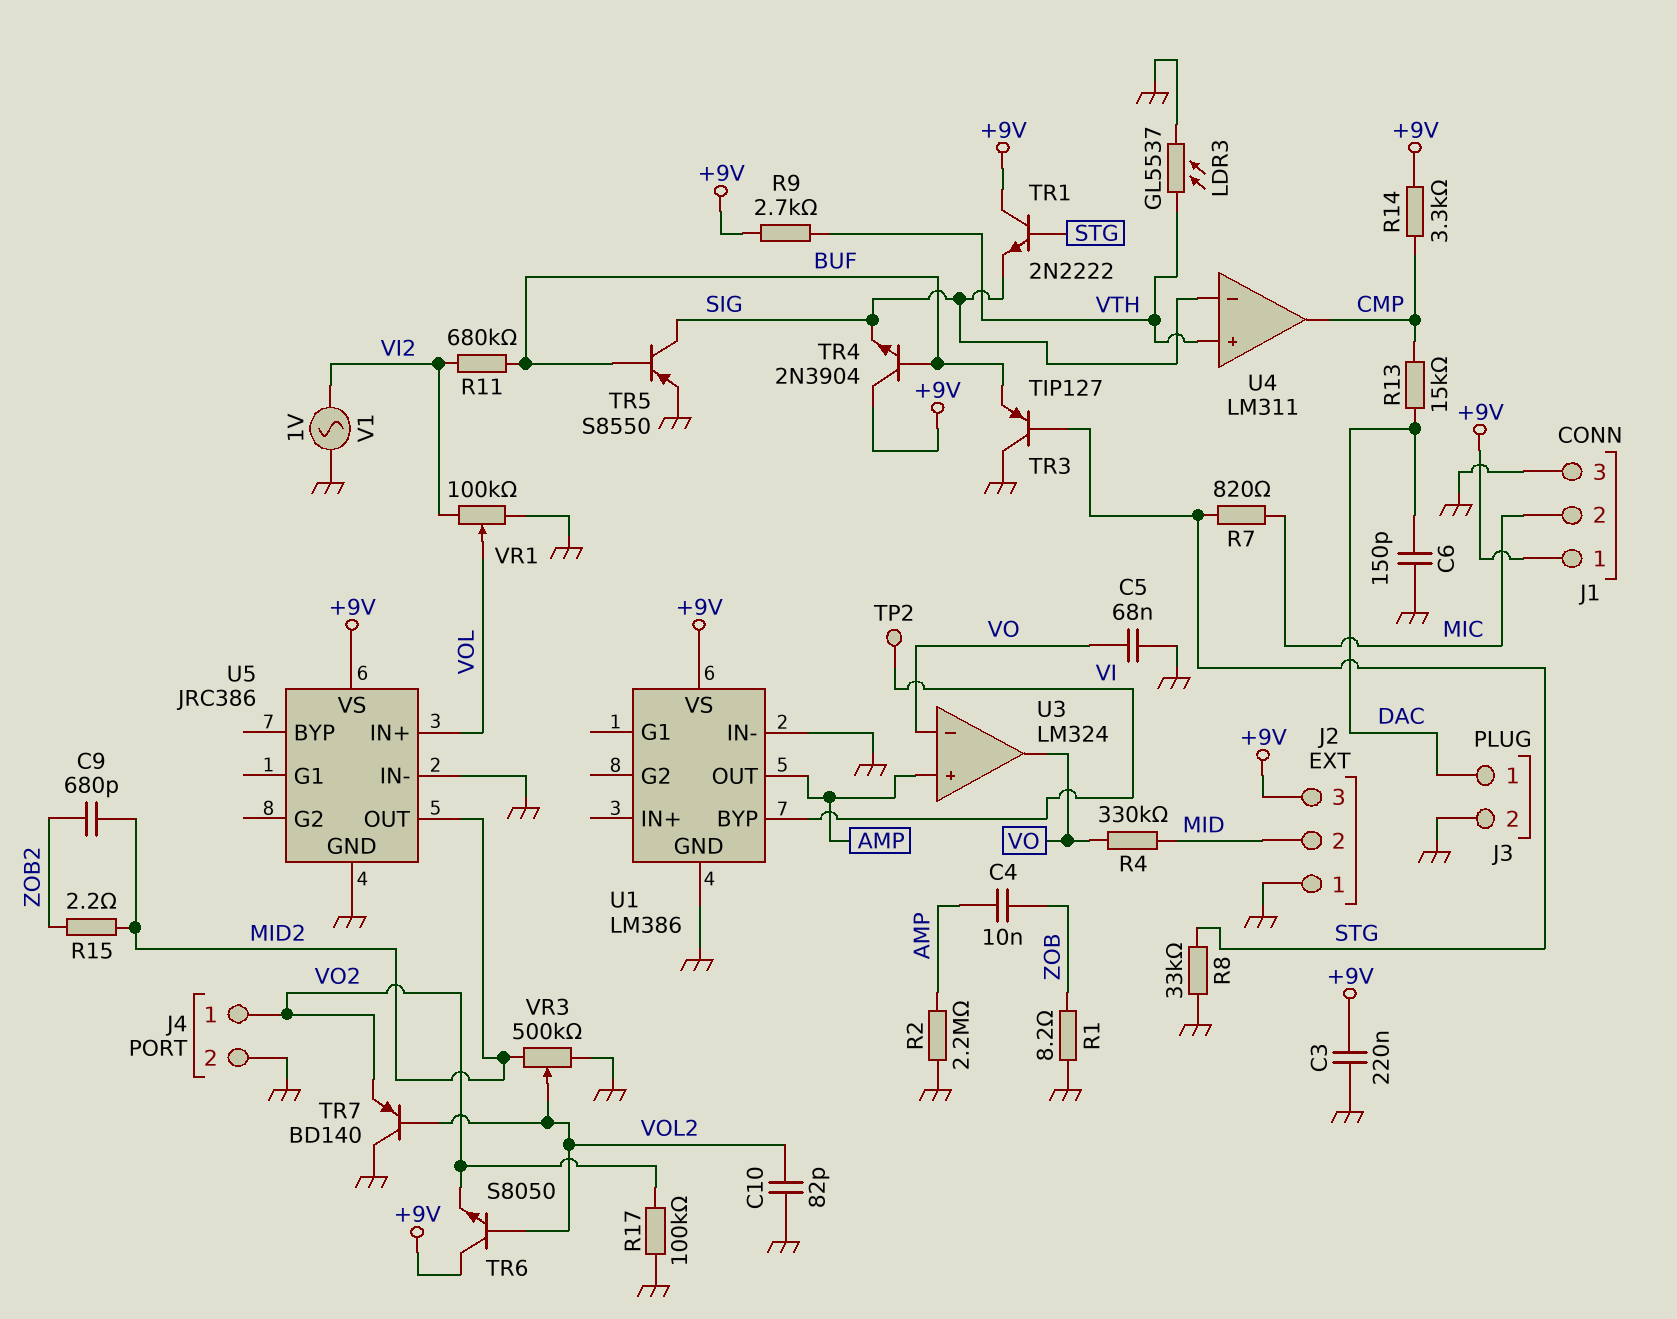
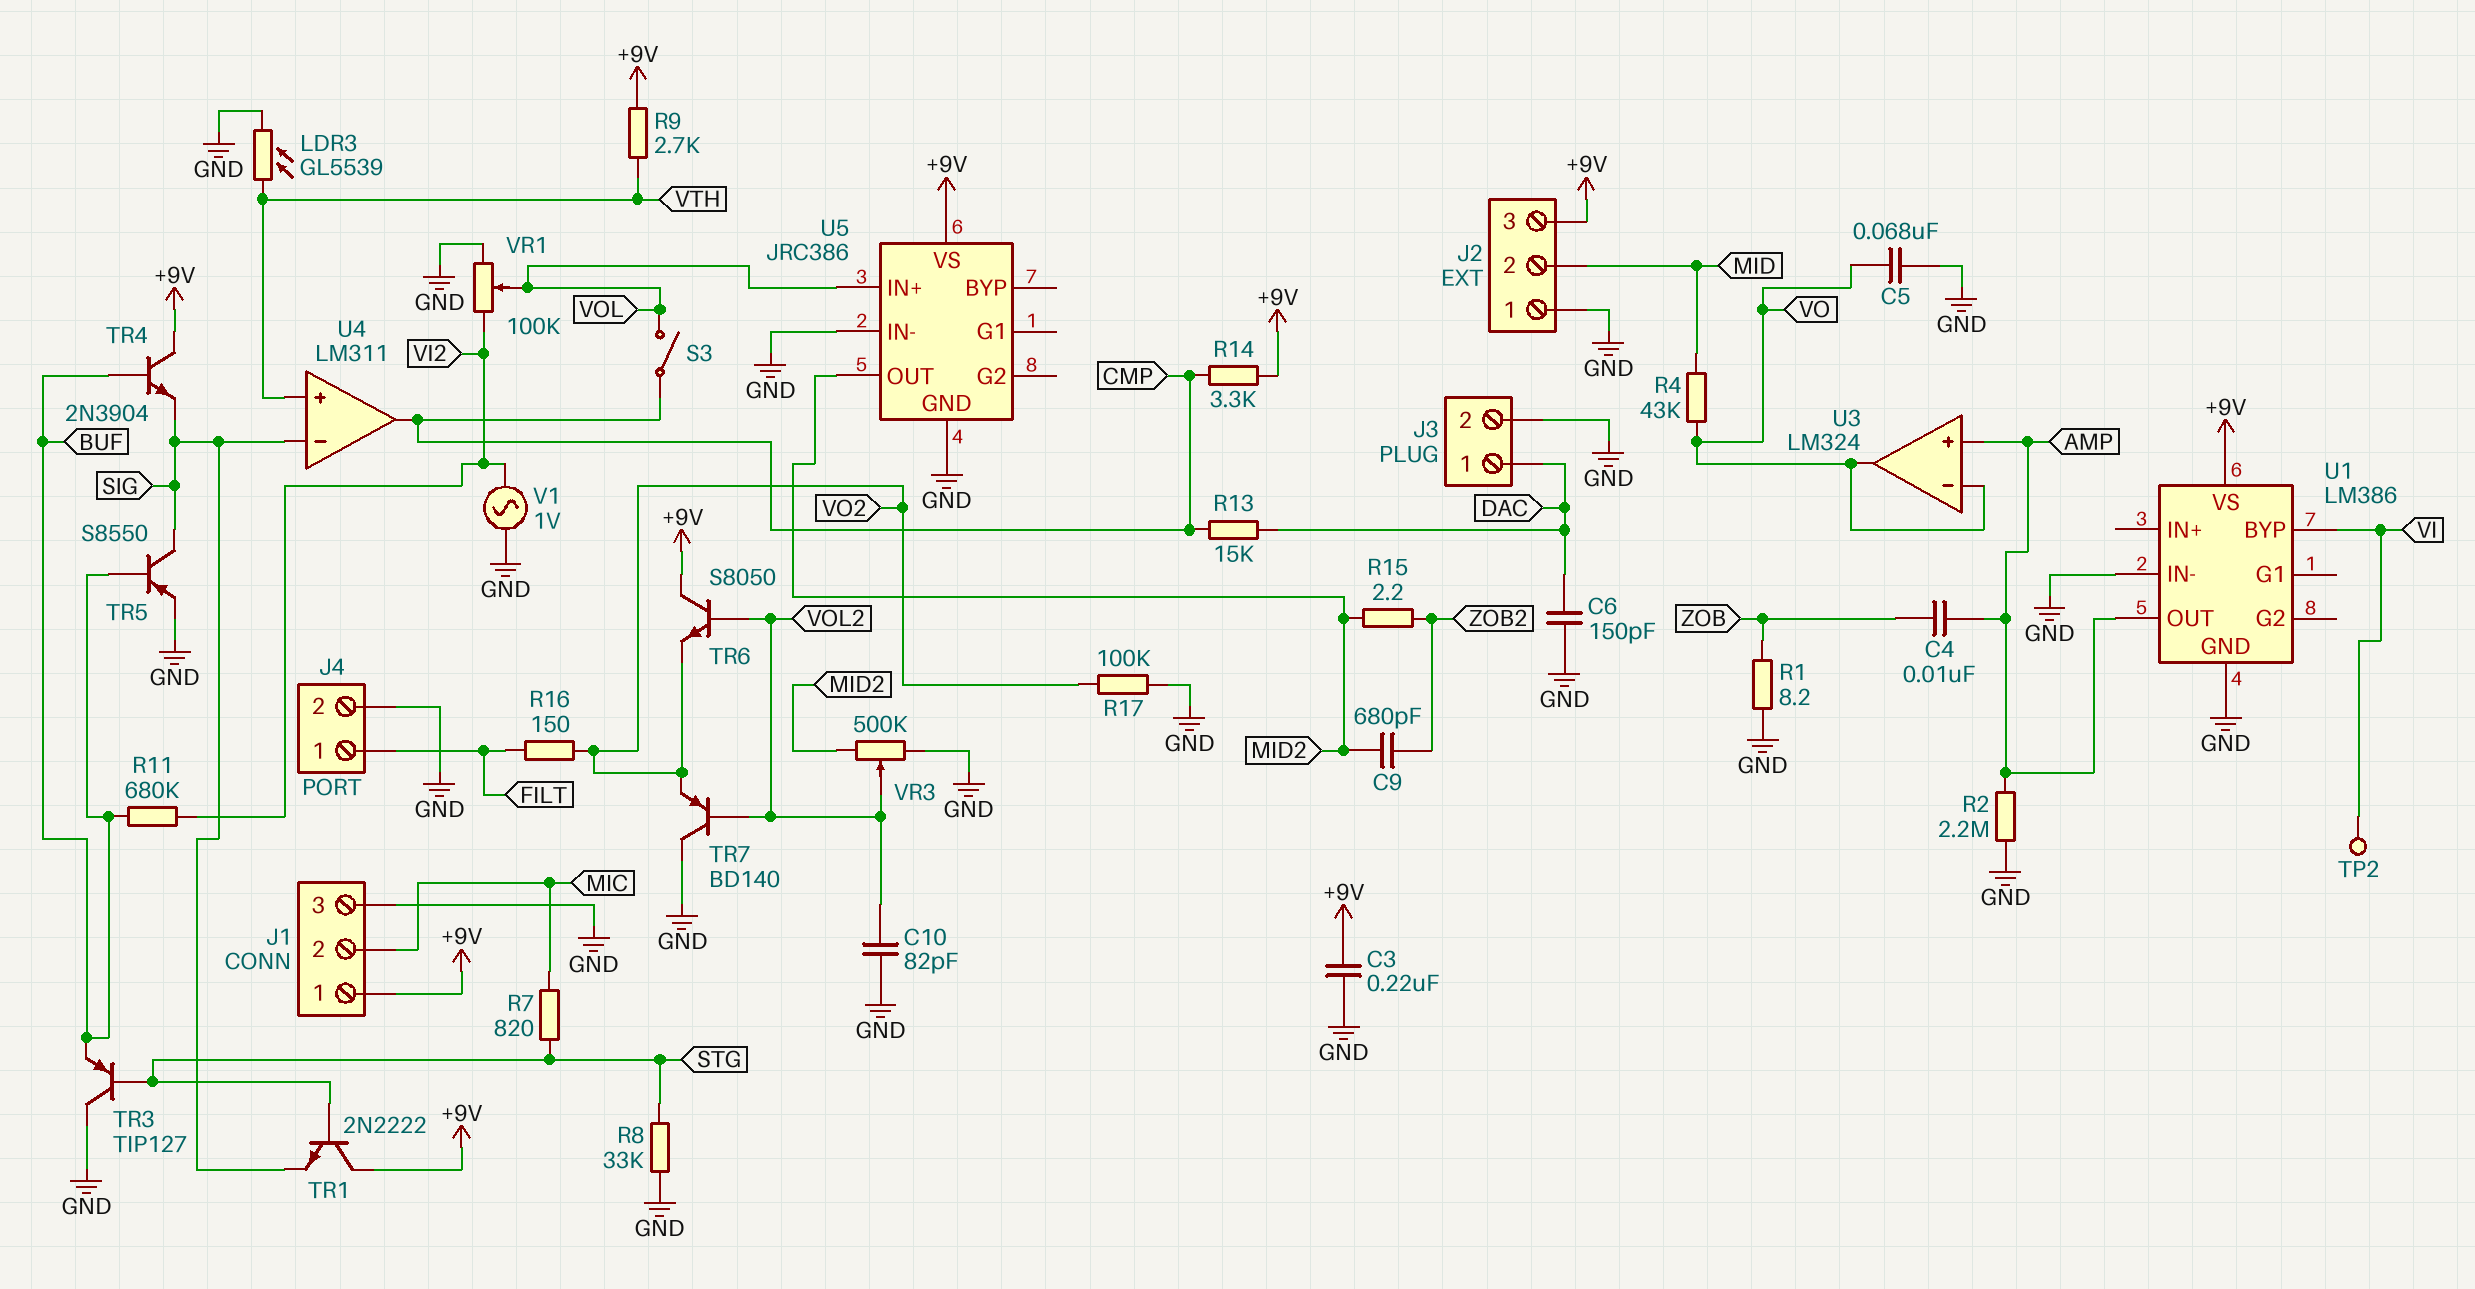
J4 pin 1: VO2 -> FILT
LDR3: GL5537 (GND, VTH) -> GL5539 (GND, VTH)
R4: 330k (MID, VO) -> 43k (MID, VO)
R16: none -> 150 (FILT, VO2)
S3: none -> switch (CMP, VOL)

